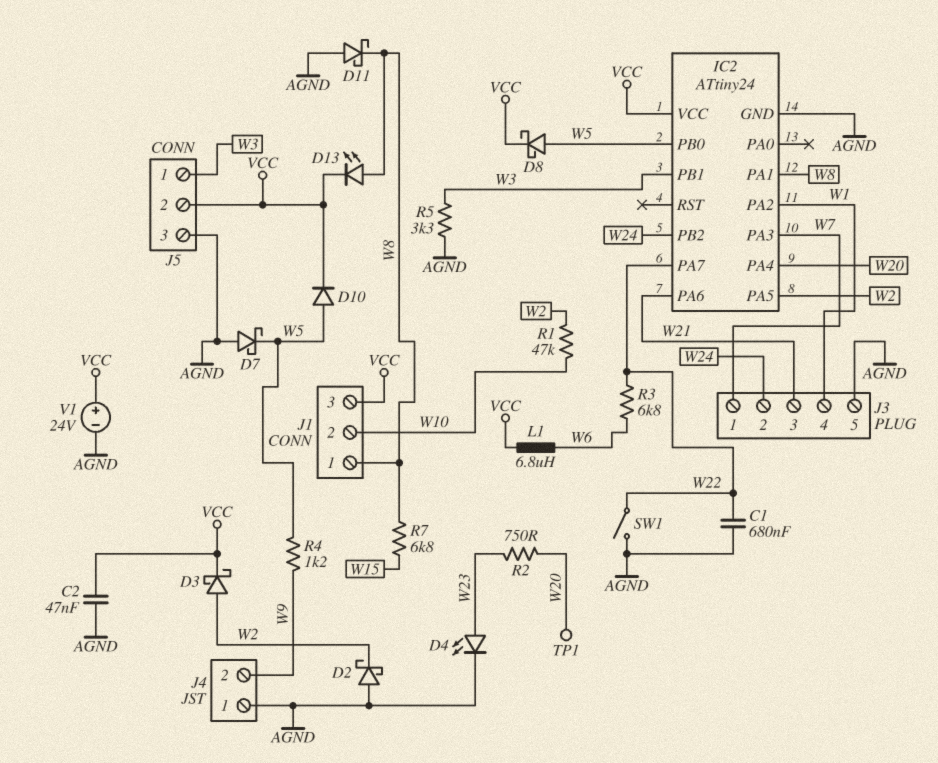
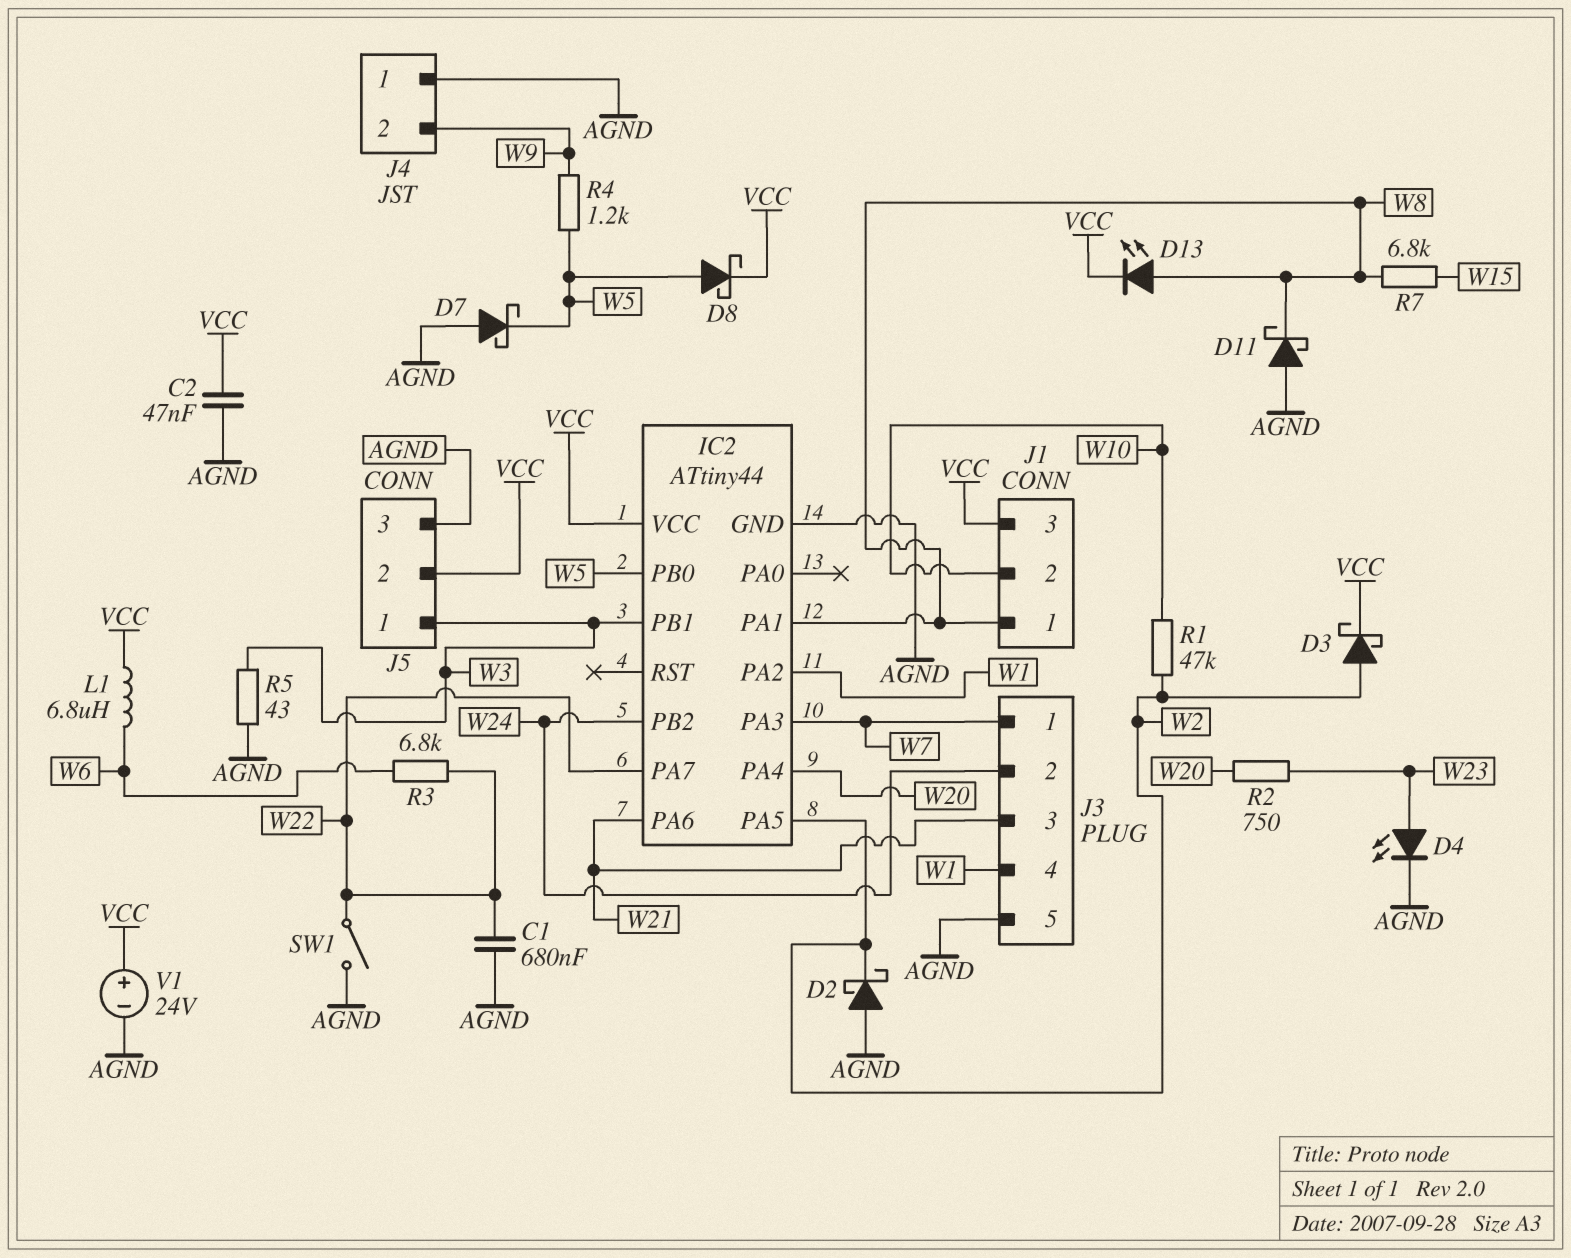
D10: diode (A W5, K VCC) -> none
IC2: ATtiny24 -> ATtiny44
R5: 3.3k (AGND, W3) -> 43 (AGND, W3)
TP1: test point (W20) -> none

